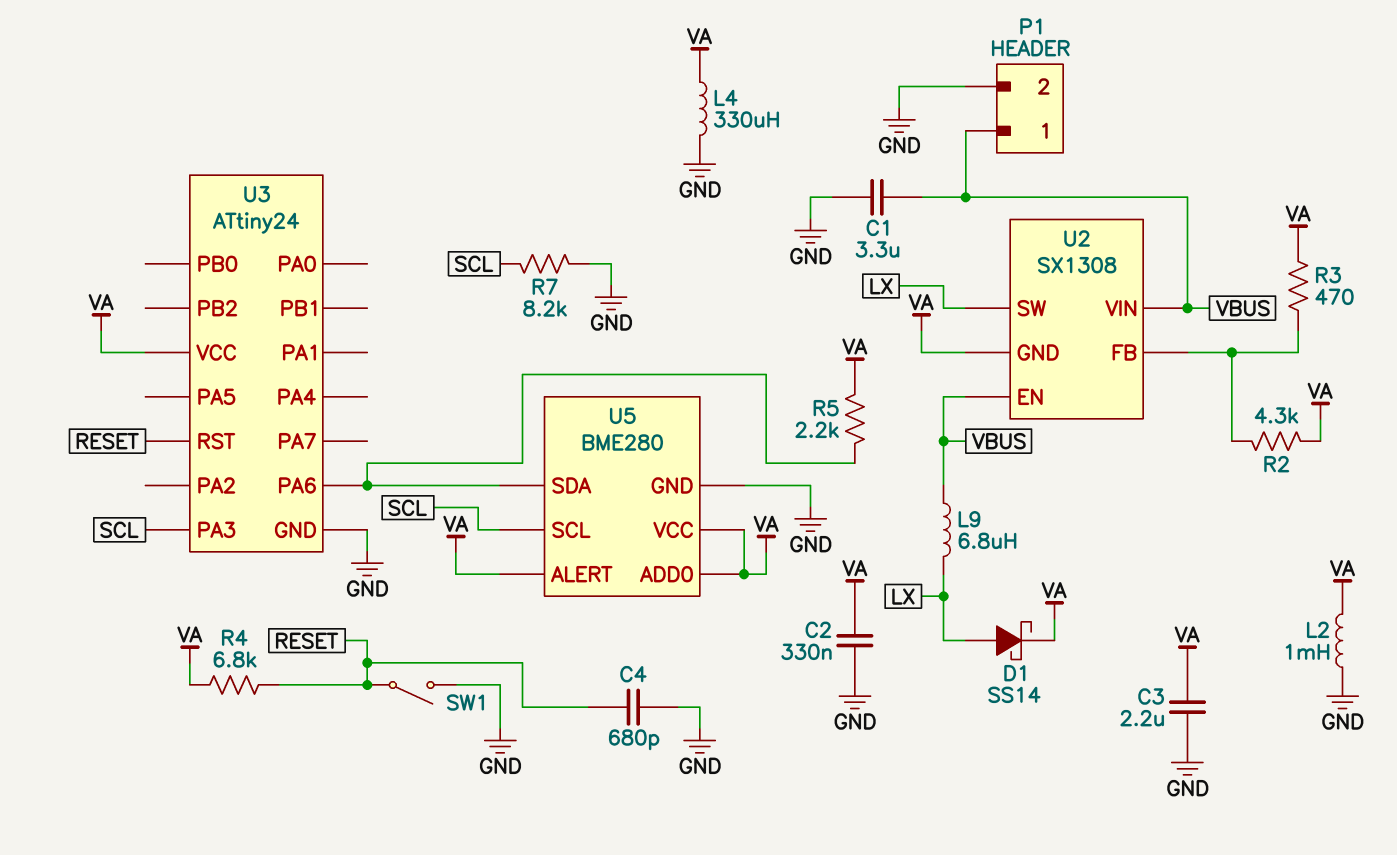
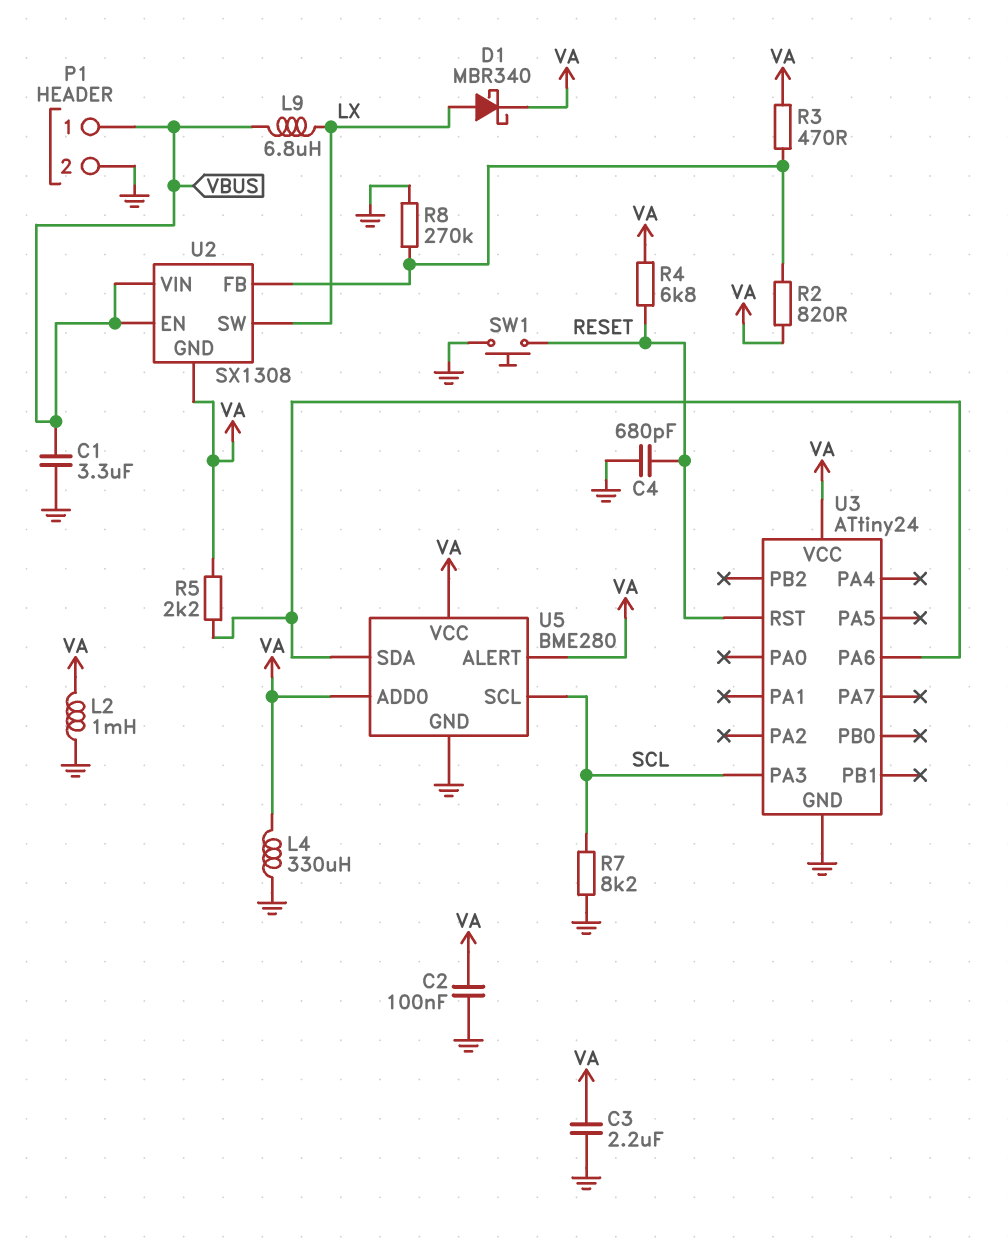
C2: 330nF (GND, VA) -> 100nF (GND, VA)
D1: schottky SS14 (A LX, K VA) -> schottky MBR340 (A LX, K VA)
R2: 4.3k (U2/FB, VA) -> 820 (U2/FB, VA)
R8: none -> 270k (GND, U2/FB)
SW1: switch (GND, RESET) -> button (GND, RESET)

